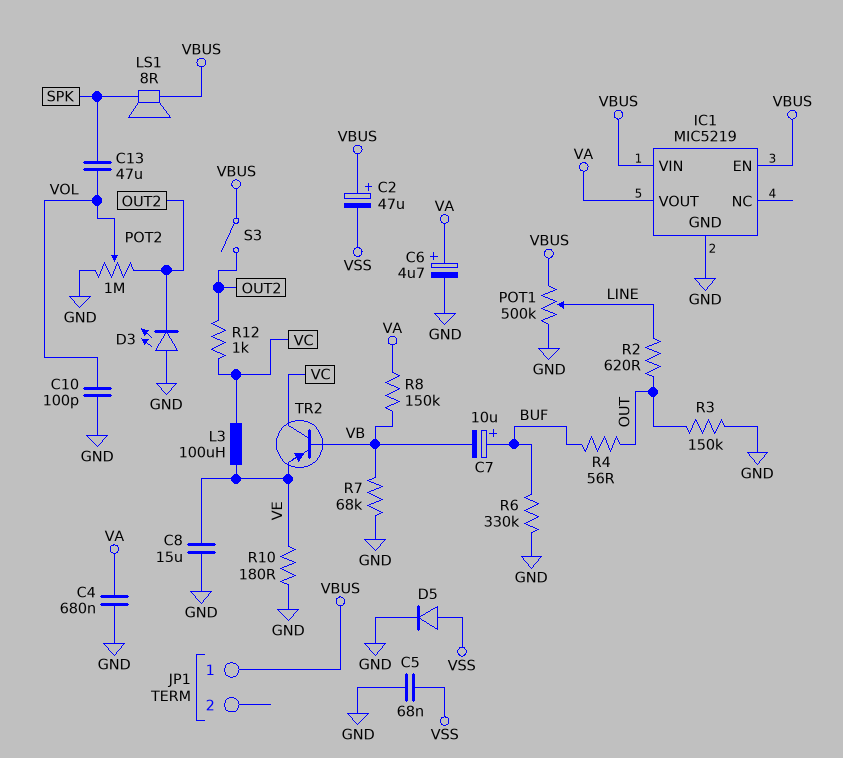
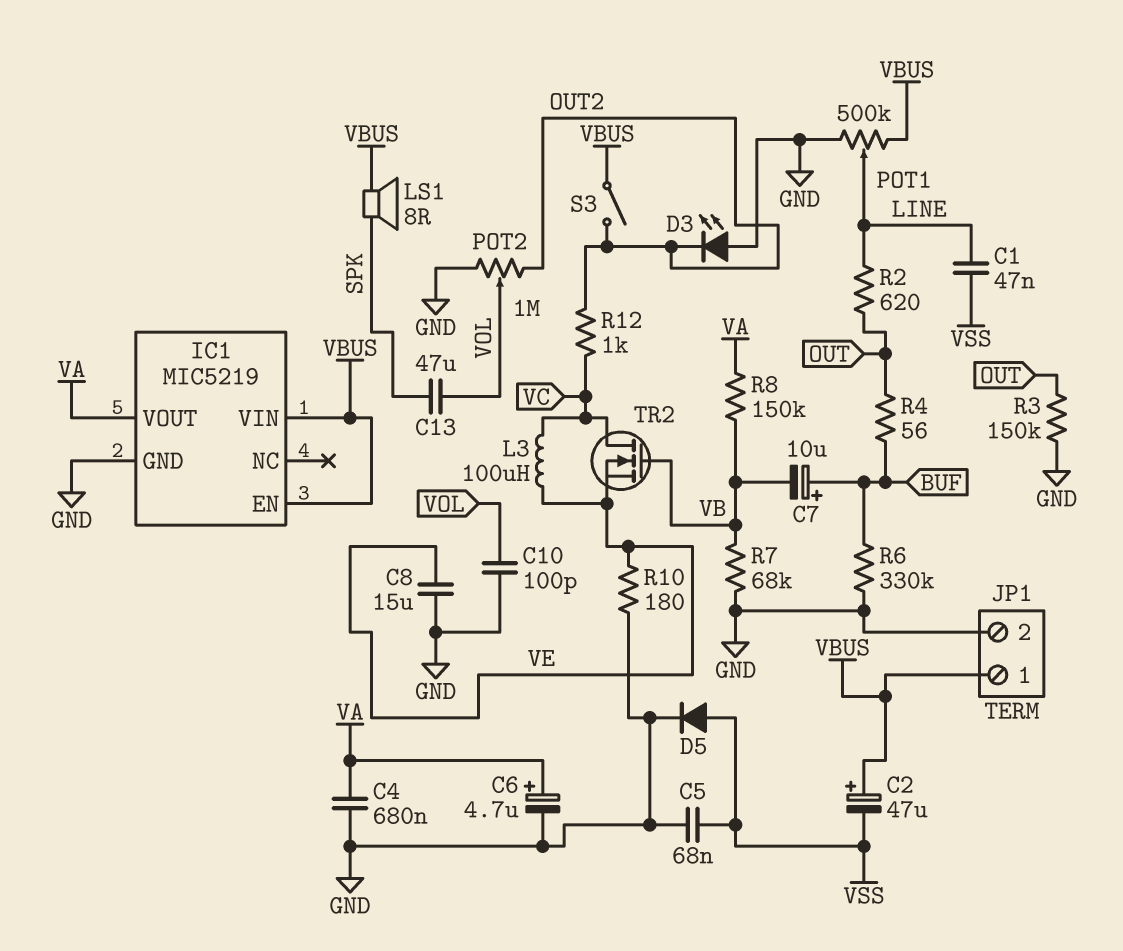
C1: none -> 47nF (LINE, VSS)
JP1 pin 2: none -> GND
TR2: PNP (B VB, C VC, E VE) -> NMOS (G VB, D VC, S VE)

